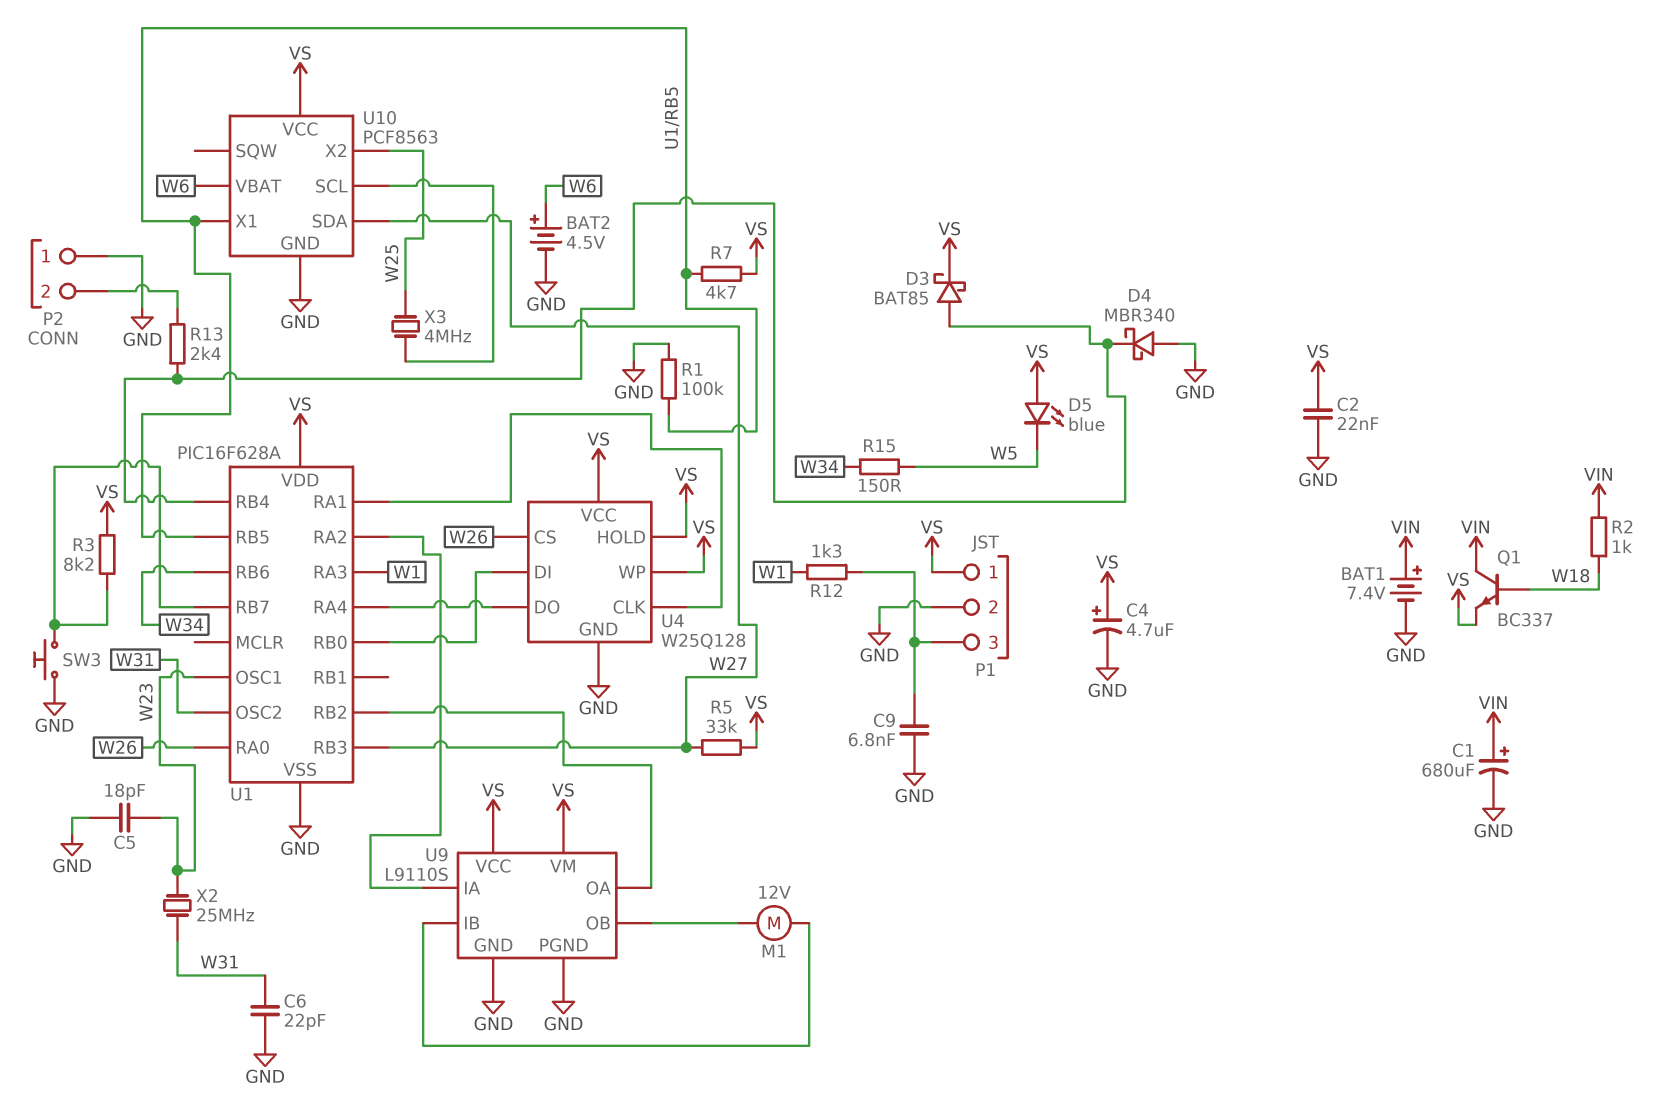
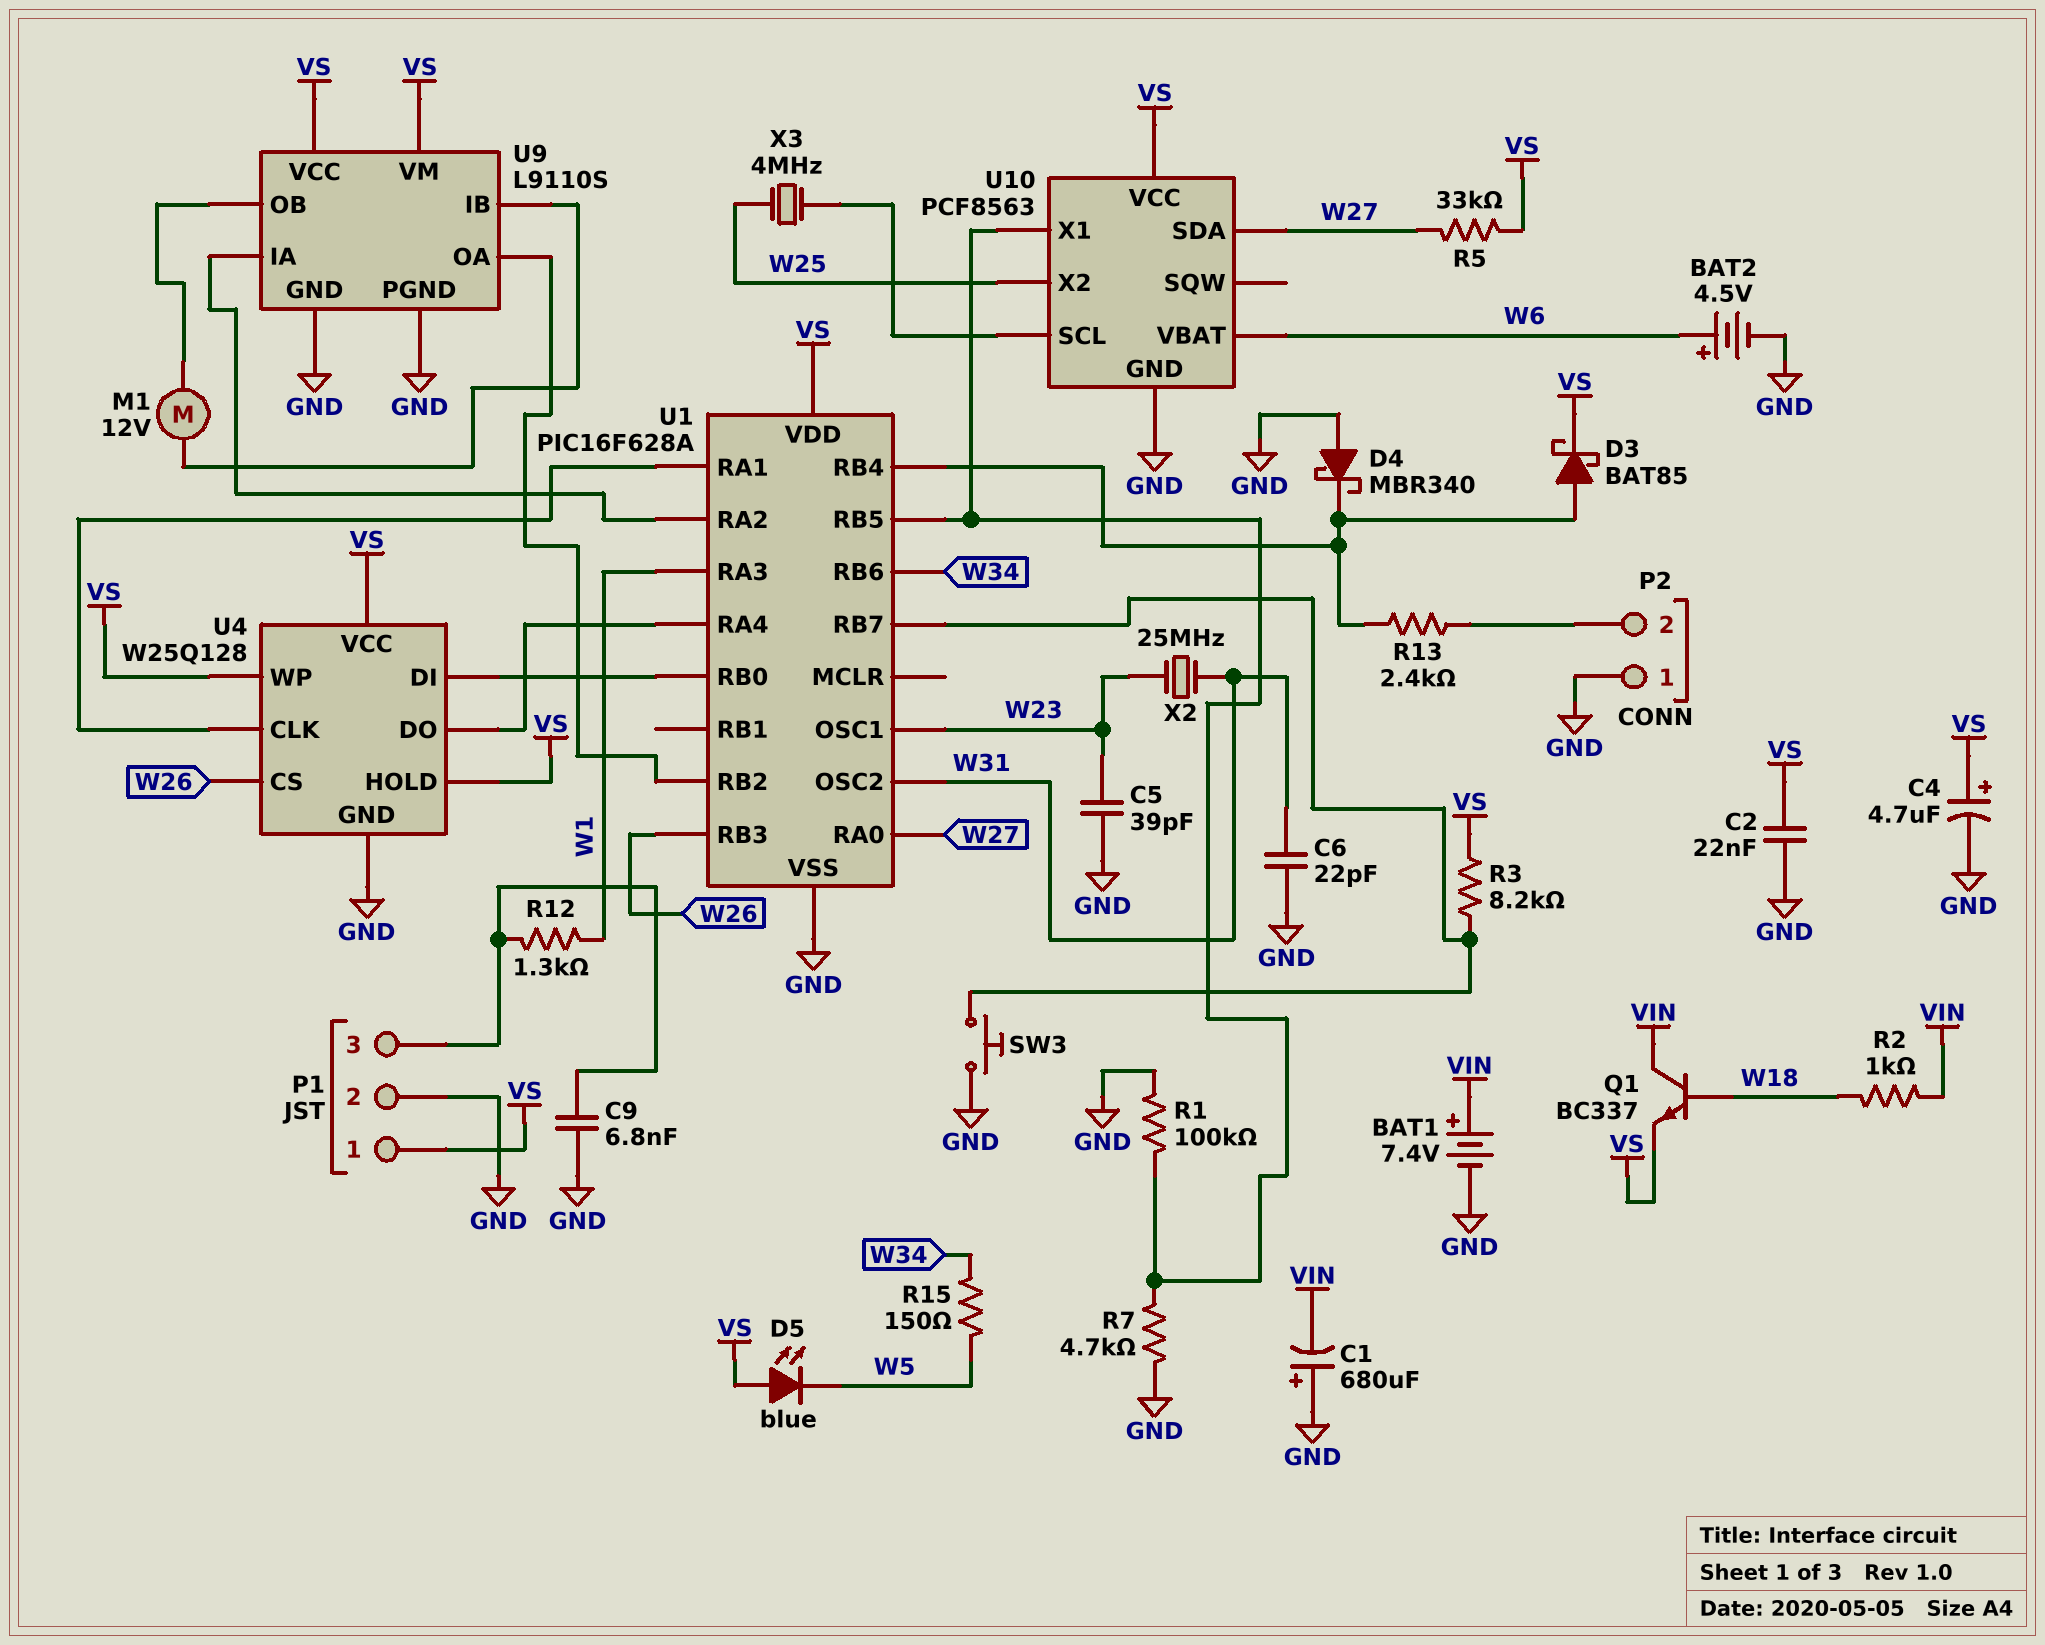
C1: 680uF (plus VIN, minus GND) -> 680uF (plus GND, minus VIN)
C5: 18pF (GND, W23) -> 39pF (GND, W23)
R7: 4.7k (U1/RB5, VS) -> 4.7k (GND, U1/RB5)
U1 pin RA0: W26 -> W27
U1 pin RB3: W27 -> W26

